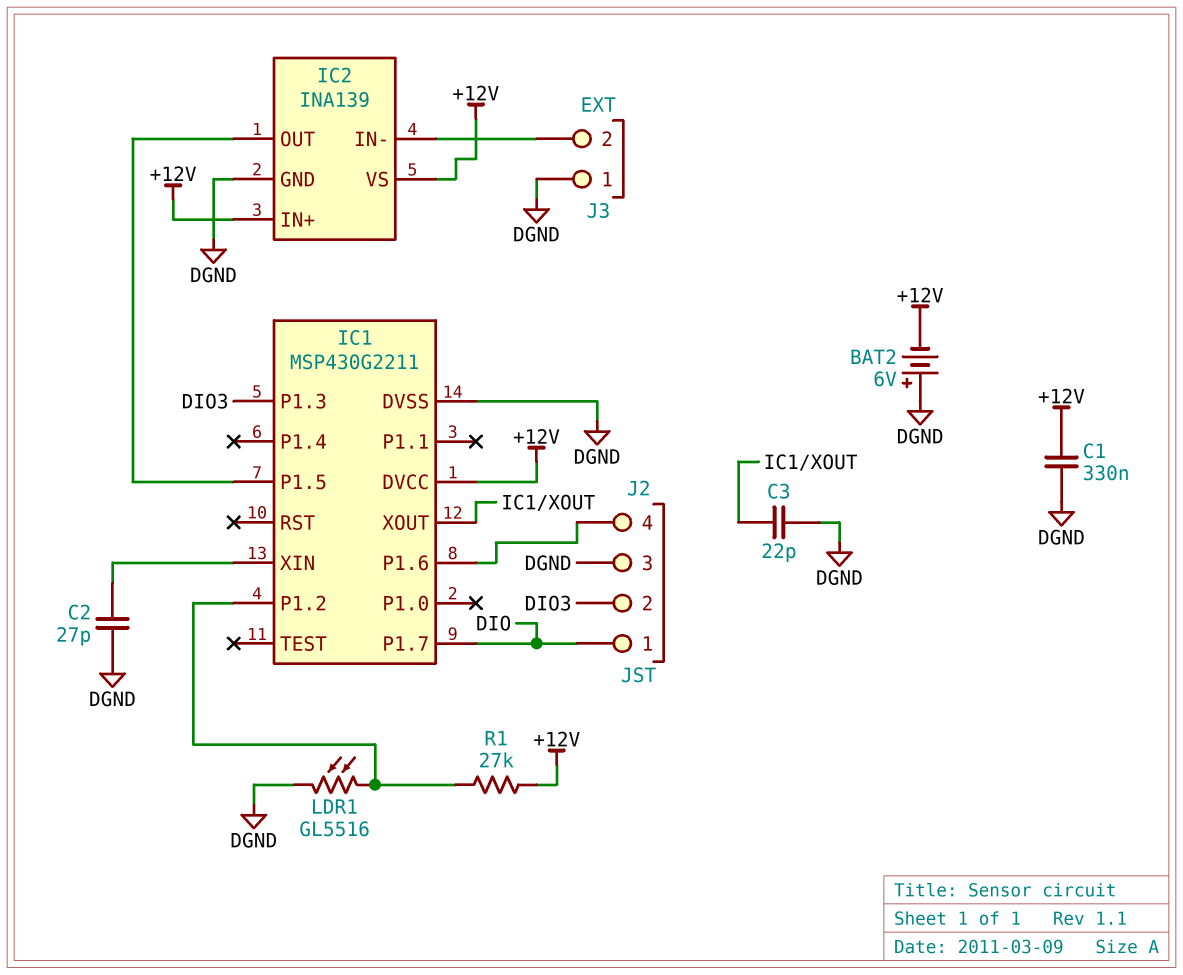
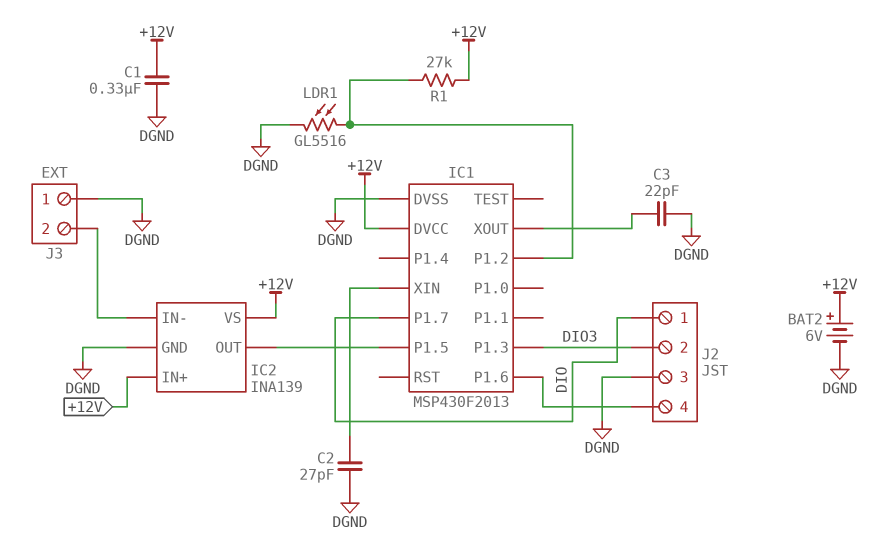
BAT2: 6V (plus DGND, minus +12V) -> 6V (plus +12V, minus DGND)
IC1: MSP430G2211 -> MSP430F2013

